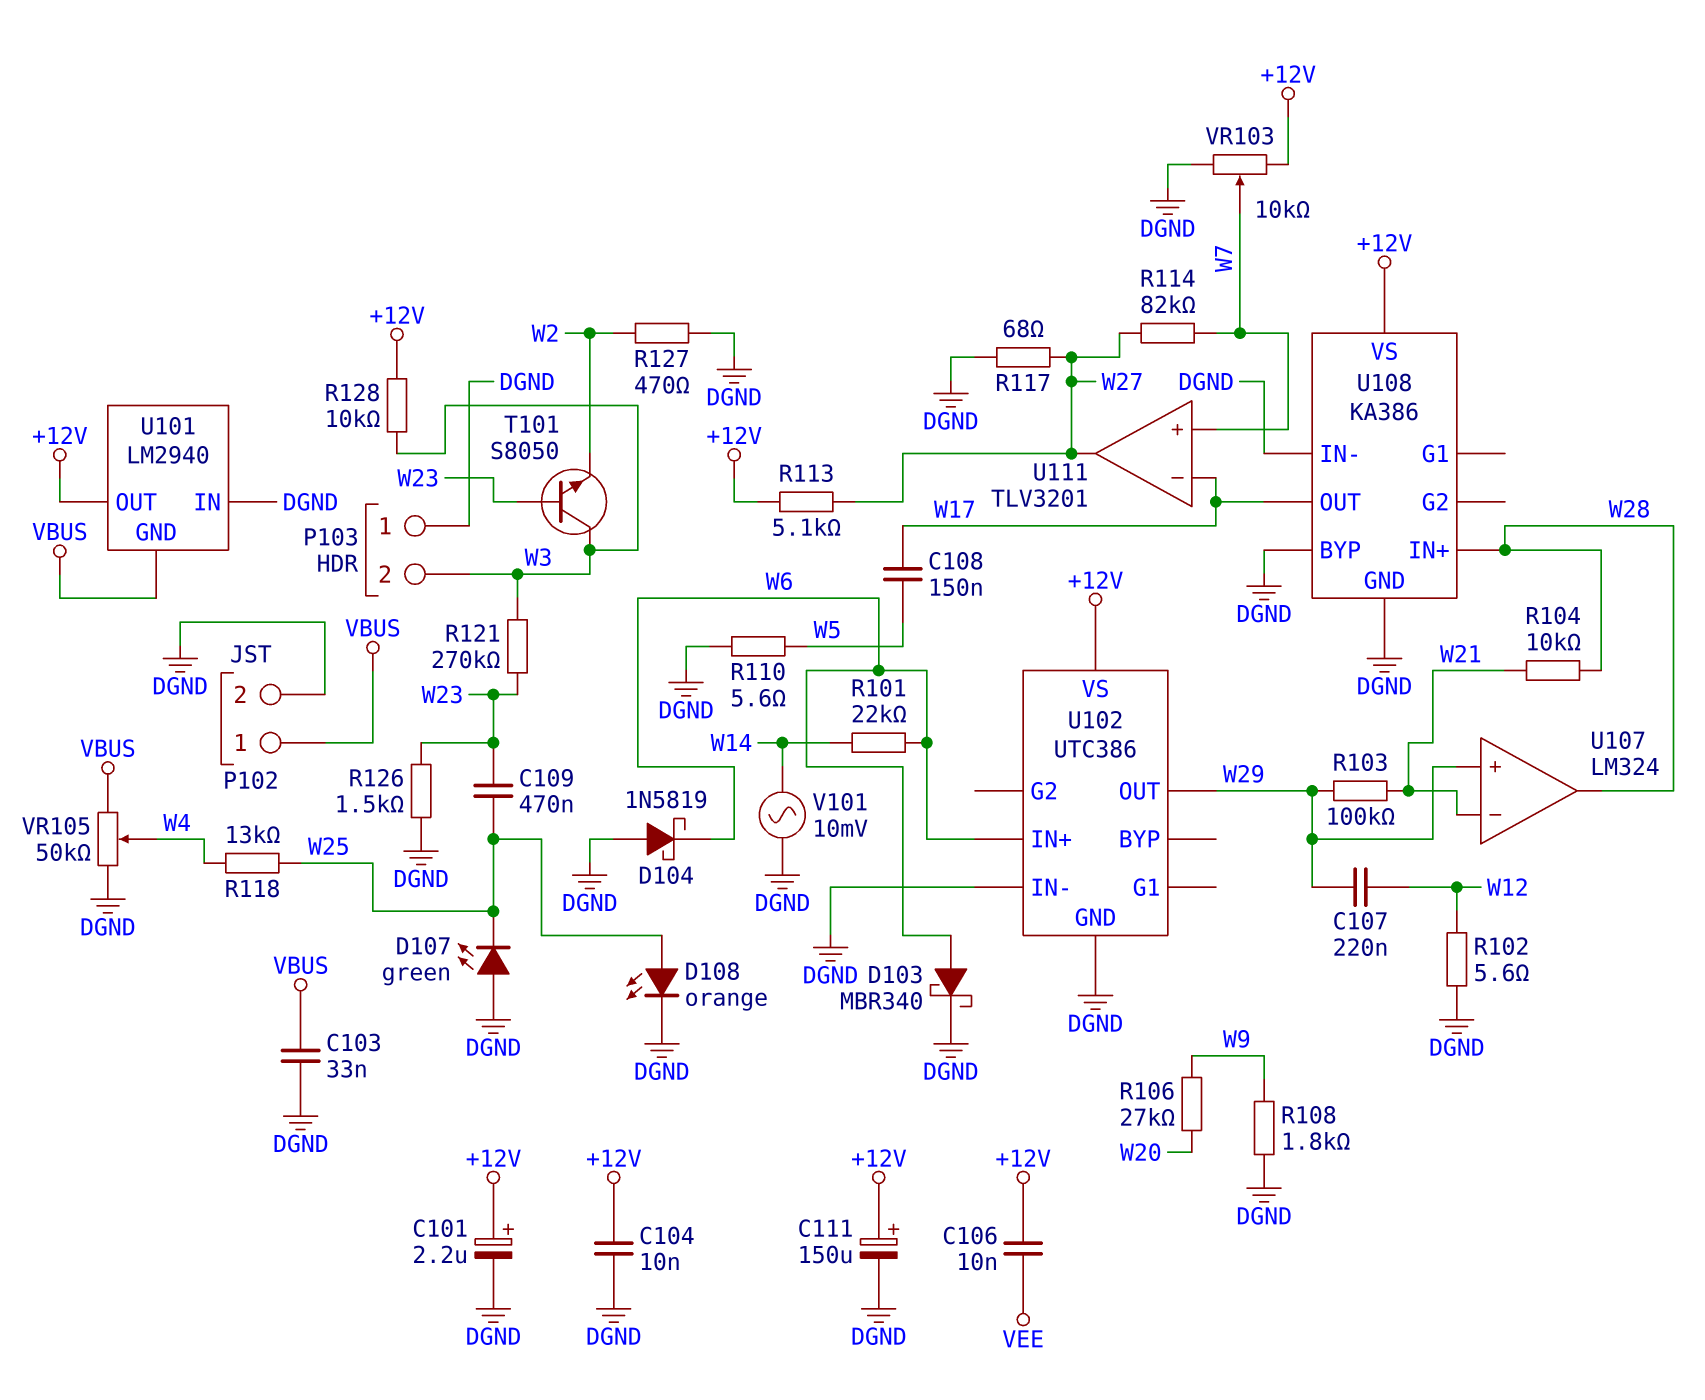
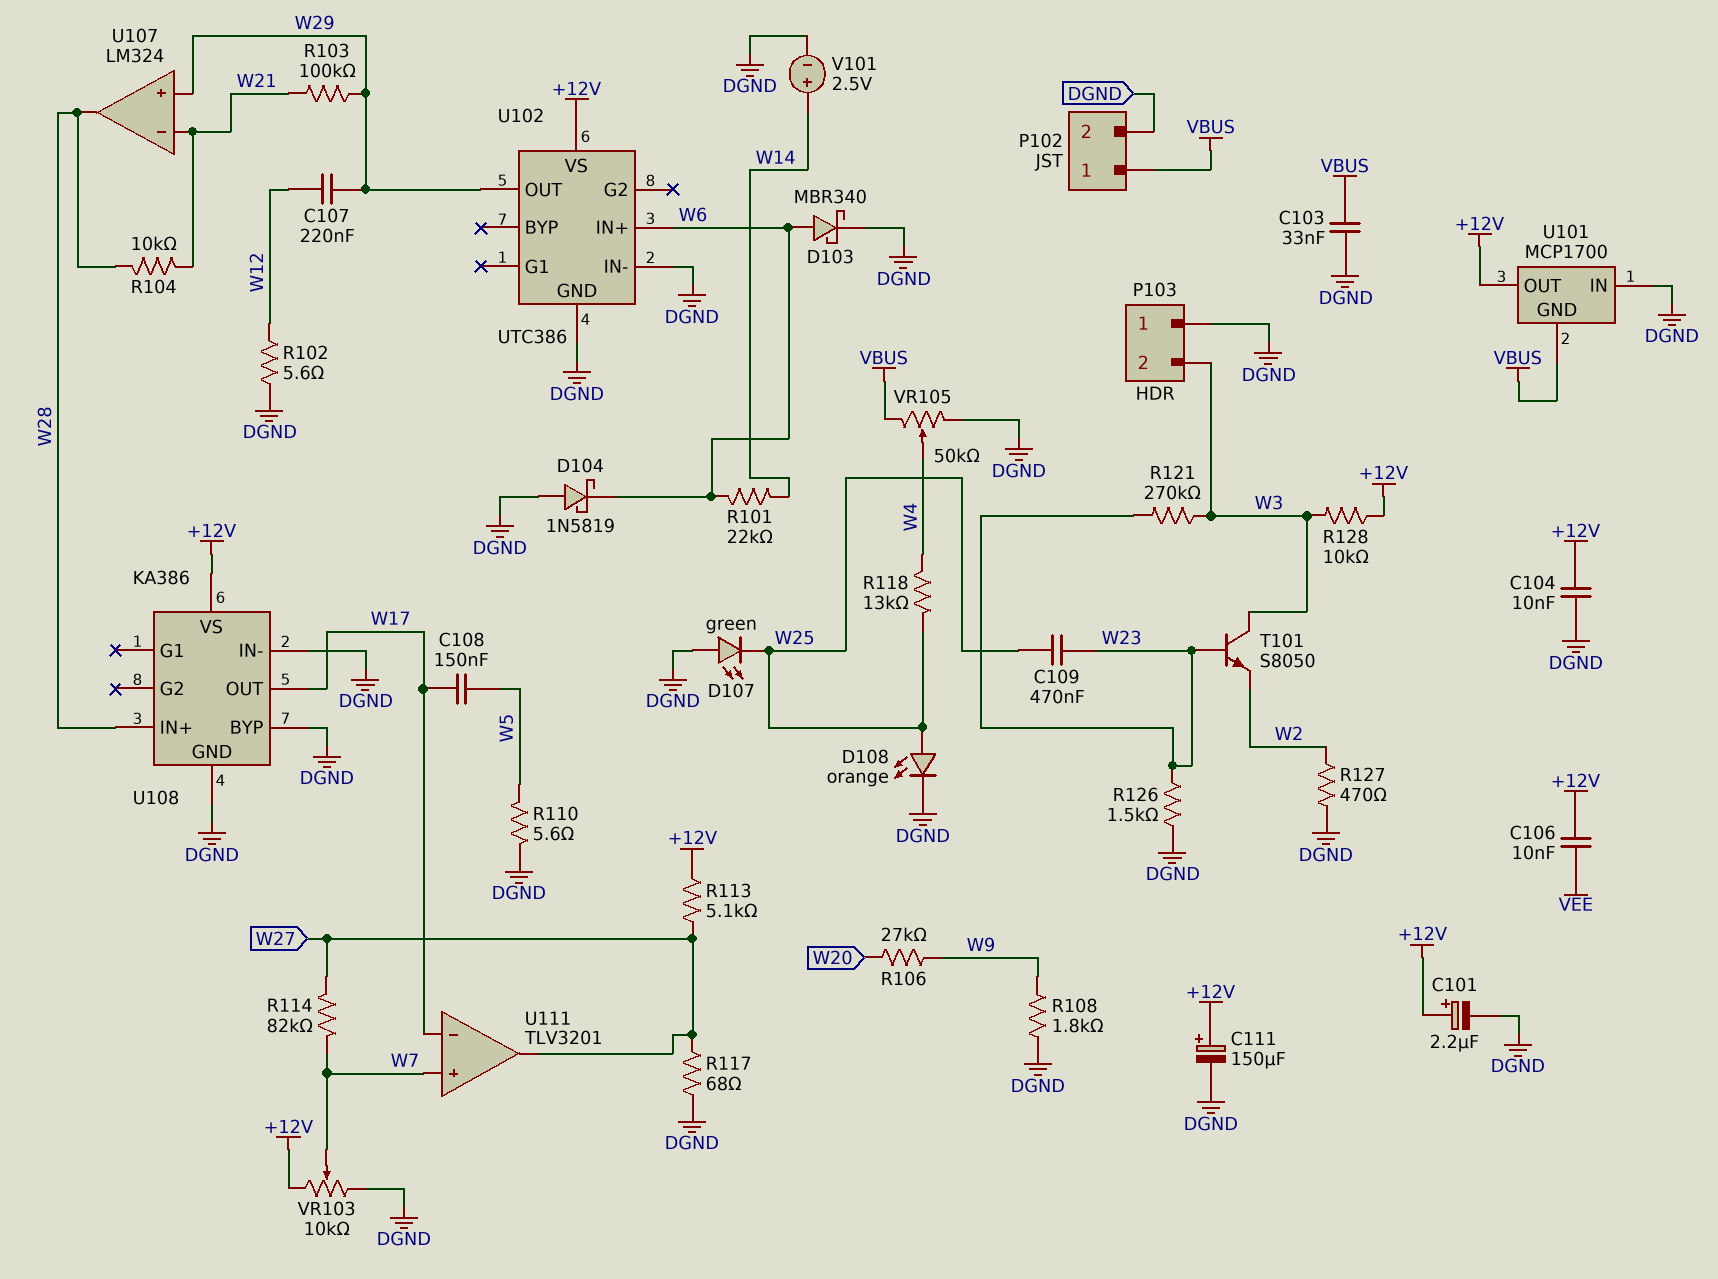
U101: LM2940 -> MCP1700
V101: AC 10mV (DGND, W14) -> 2.5V (plus W14, minus DGND)

